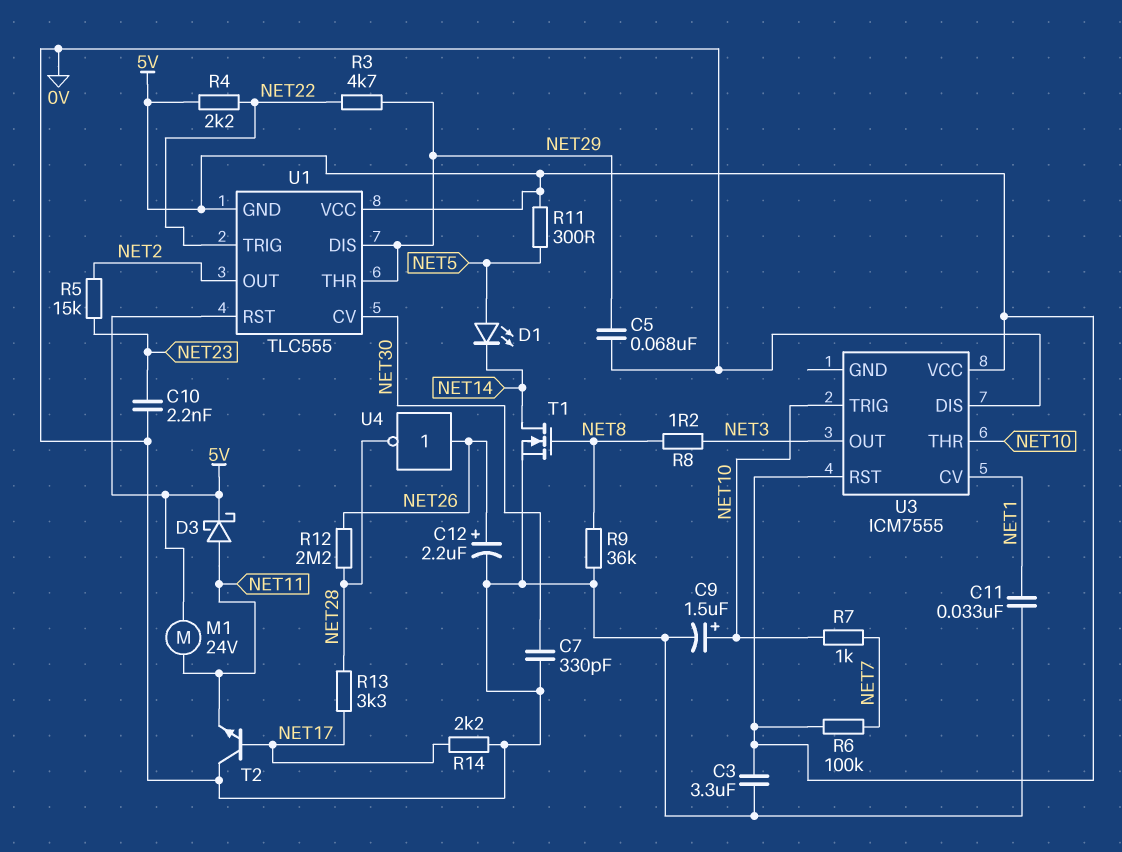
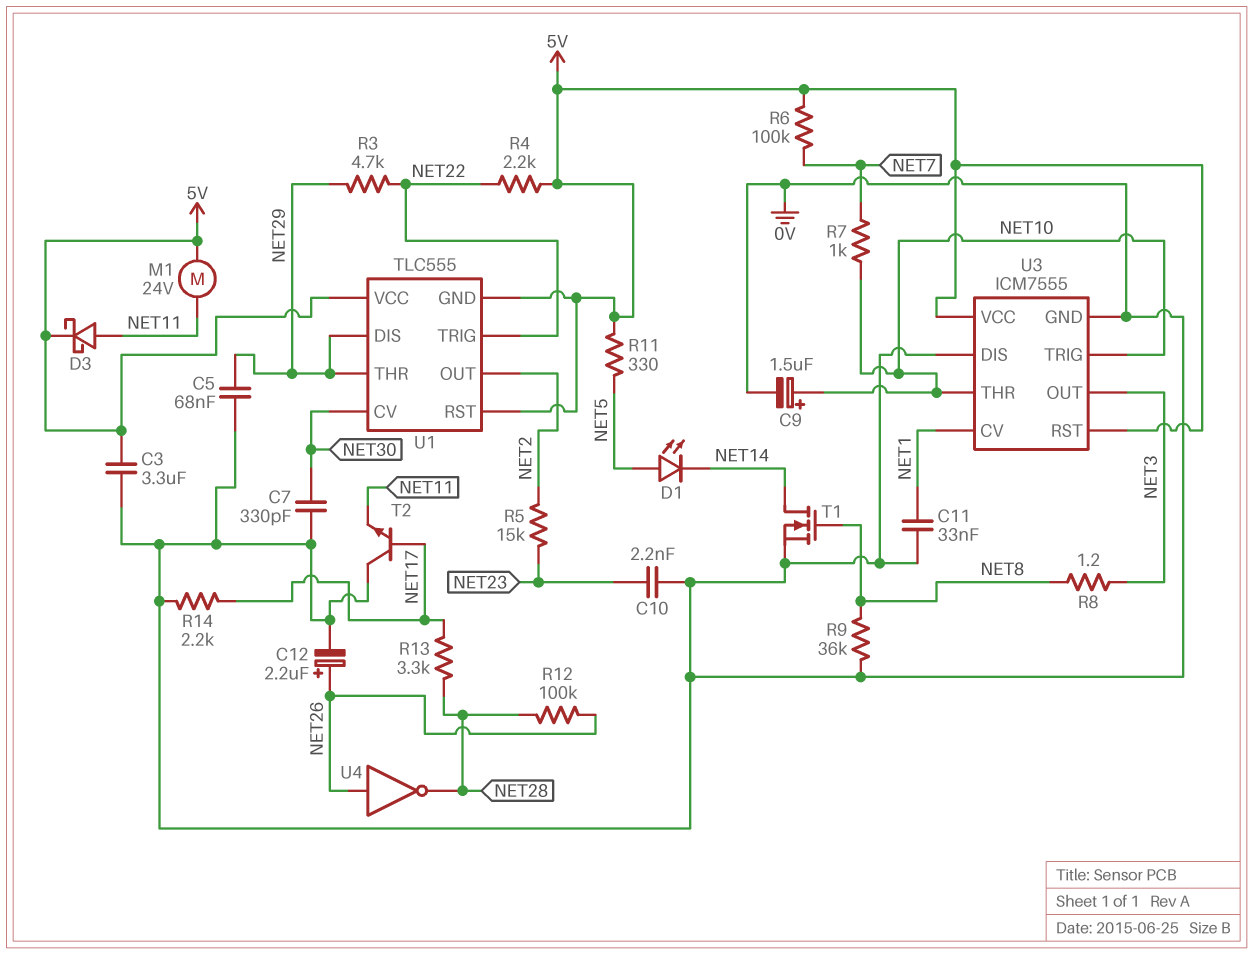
R11: 300 (5V, NET5) -> 330 (5V, NET5)
R12: 2.2M (NET26, NET28) -> 100k (NET26, NET28)
U3 pin GND: none -> 0V

